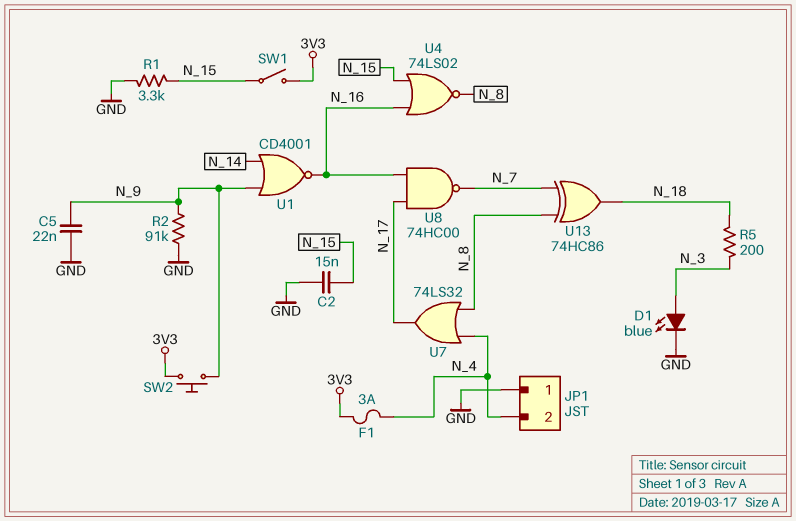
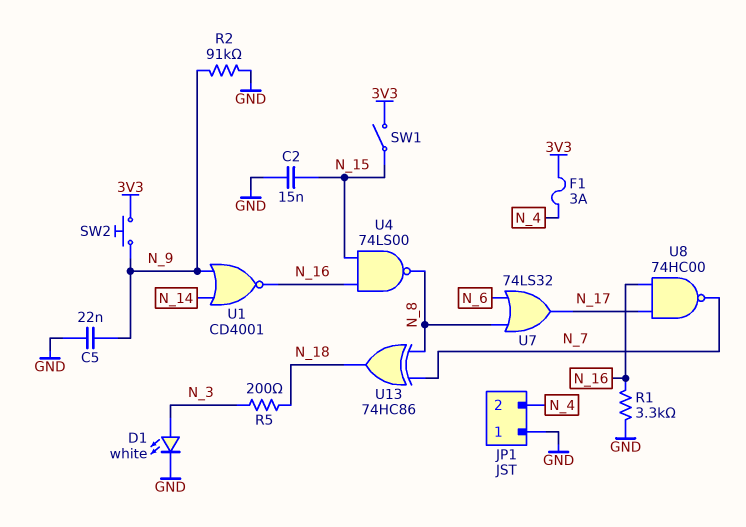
D1: LED blue (A N_3, K GND) -> LED white (A N_3, K GND)
R1: 3.3k (GND, N_15) -> 3.3k (GND, N_16)
U4: NOR 74LS02 (in N_15, in N_16, out N_8) -> NAND 74LS00 (in N_15, in N_16, out N_8)
U7: OR 74LS32 (in N_4, in N_8, out N_17) -> OR 74LS32 (in N_6, in N_8, out N_17)

